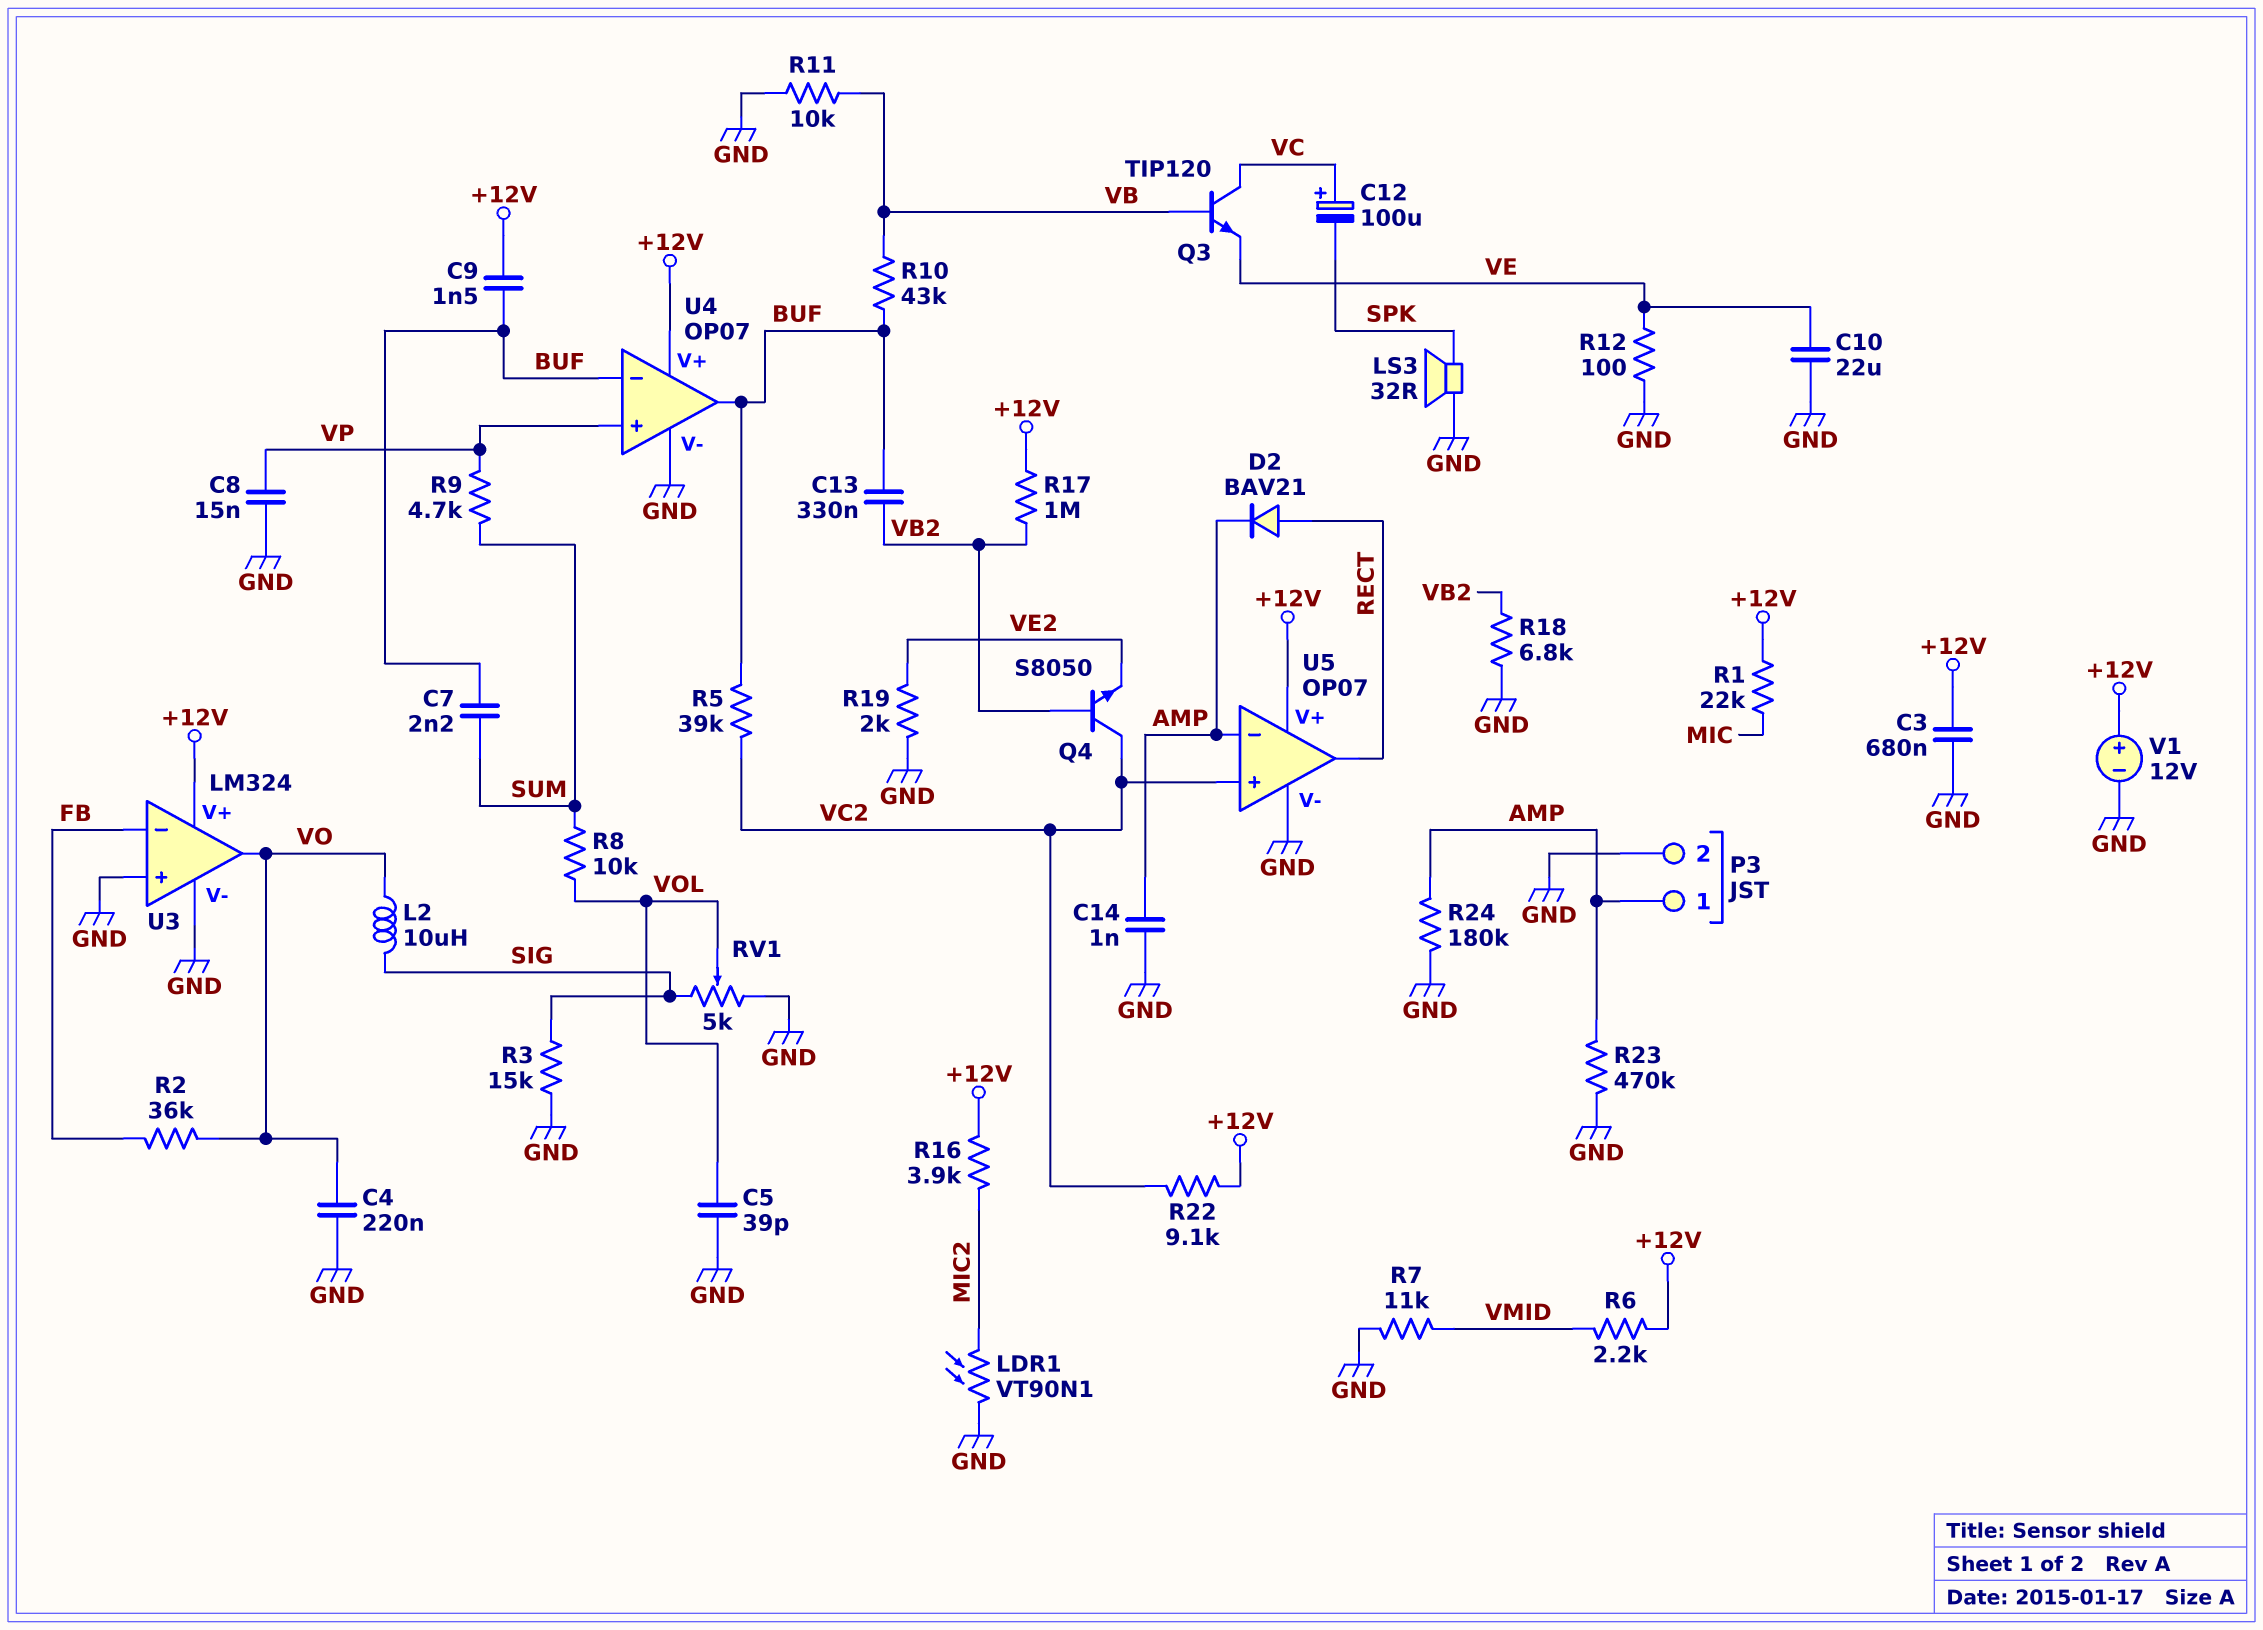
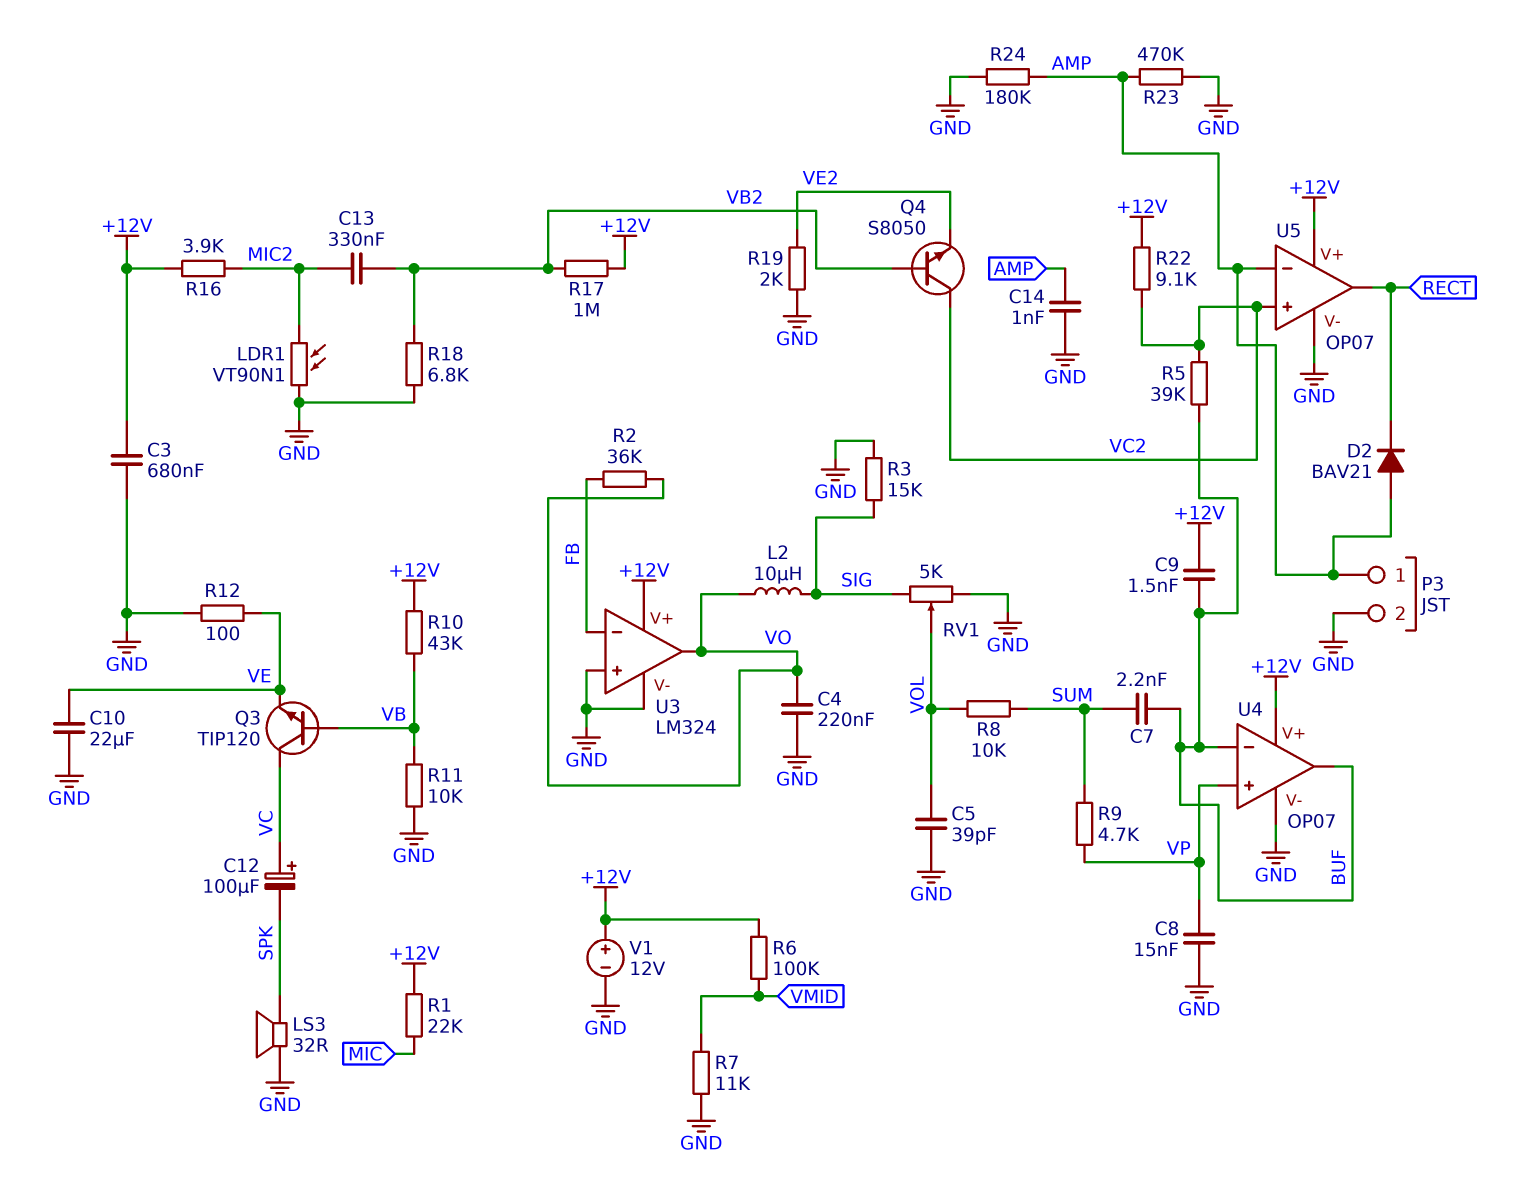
C13: 330nF (BUF, VB2) -> 330nF (MIC2, VB2)
D2: diode BAV21 (A RECT, K AMP) -> diode BAV21 (A AMP, K RECT)
R6: 2.2k (+12V, VMID) -> 100k (+12V, VMID)
R10: 43k (BUF, VB) -> 43k (+12V, VB)

